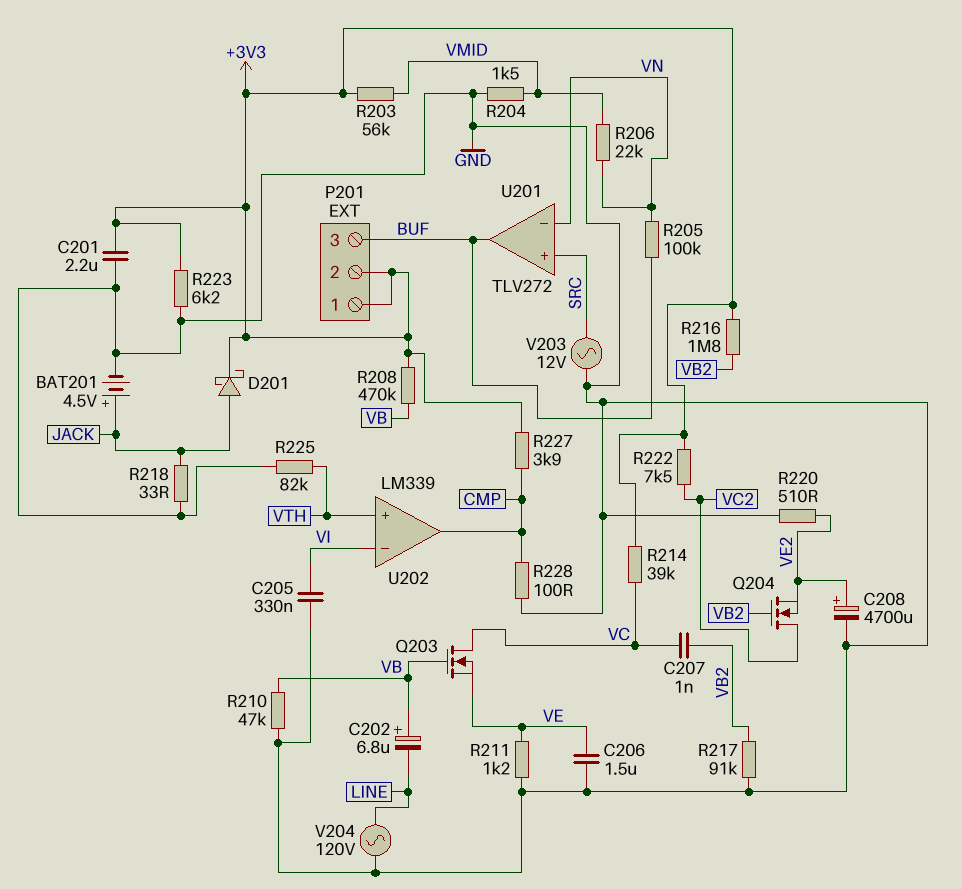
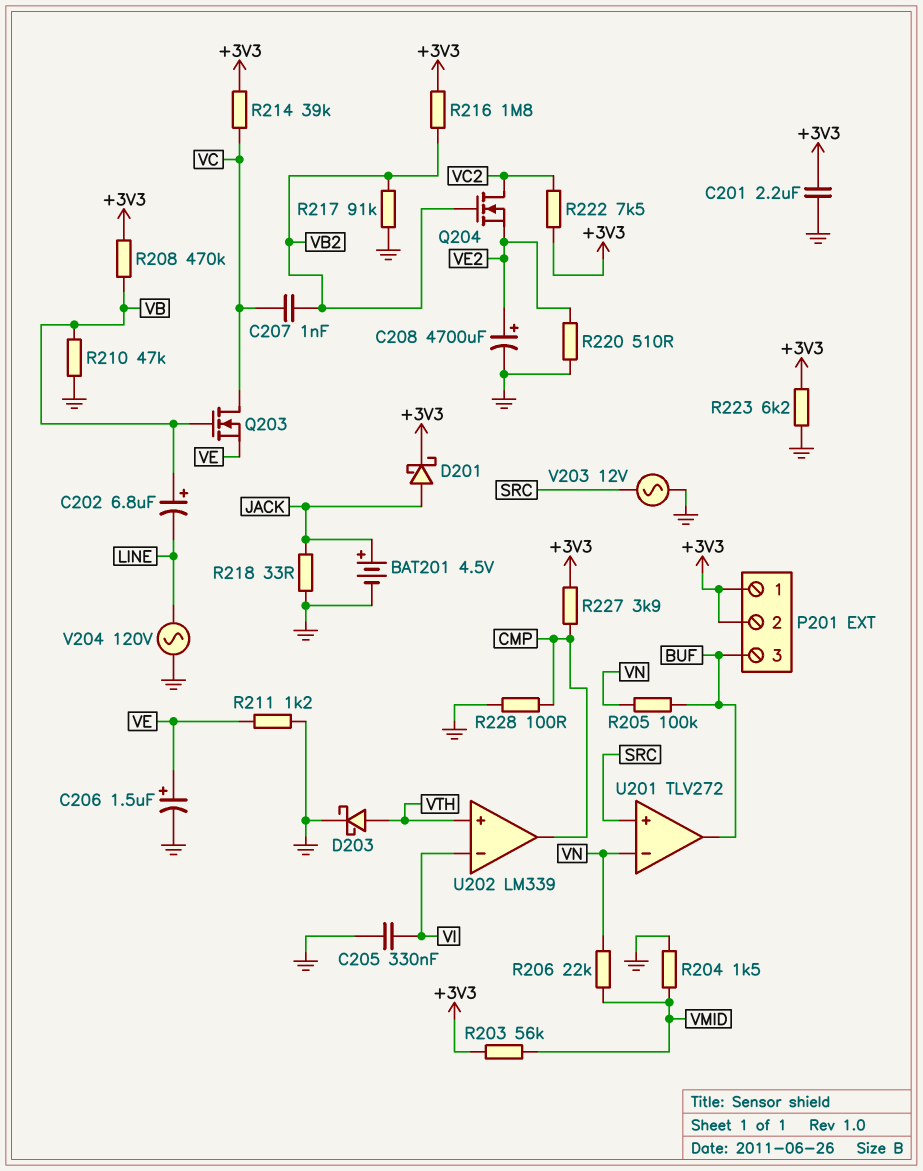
C206: 1.5uF (GND, VE) -> 1.5uF (plus VE, minus GND)
D203: none -> schottky (A VTH, K GND)
R225: 82k (GND, VTH) -> none

